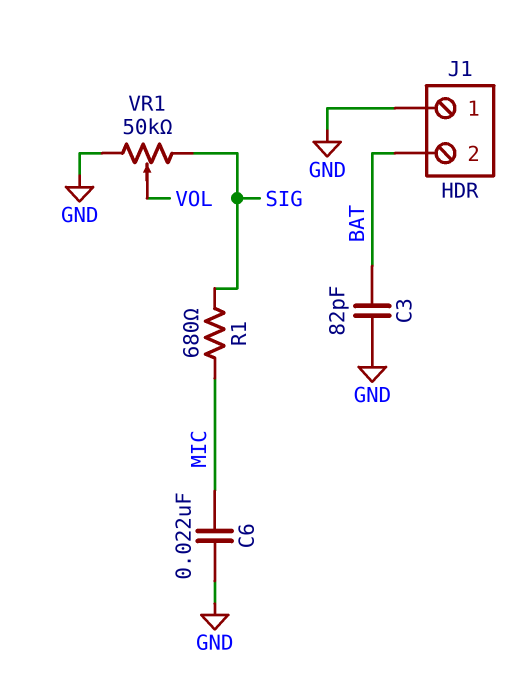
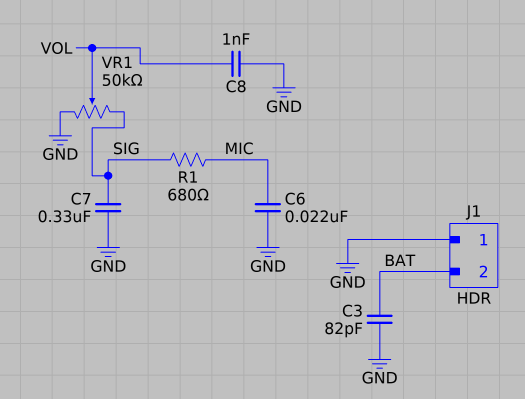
C7: none -> 330nF (GND, SIG)
C8: none -> 1nF (GND, VOL)

